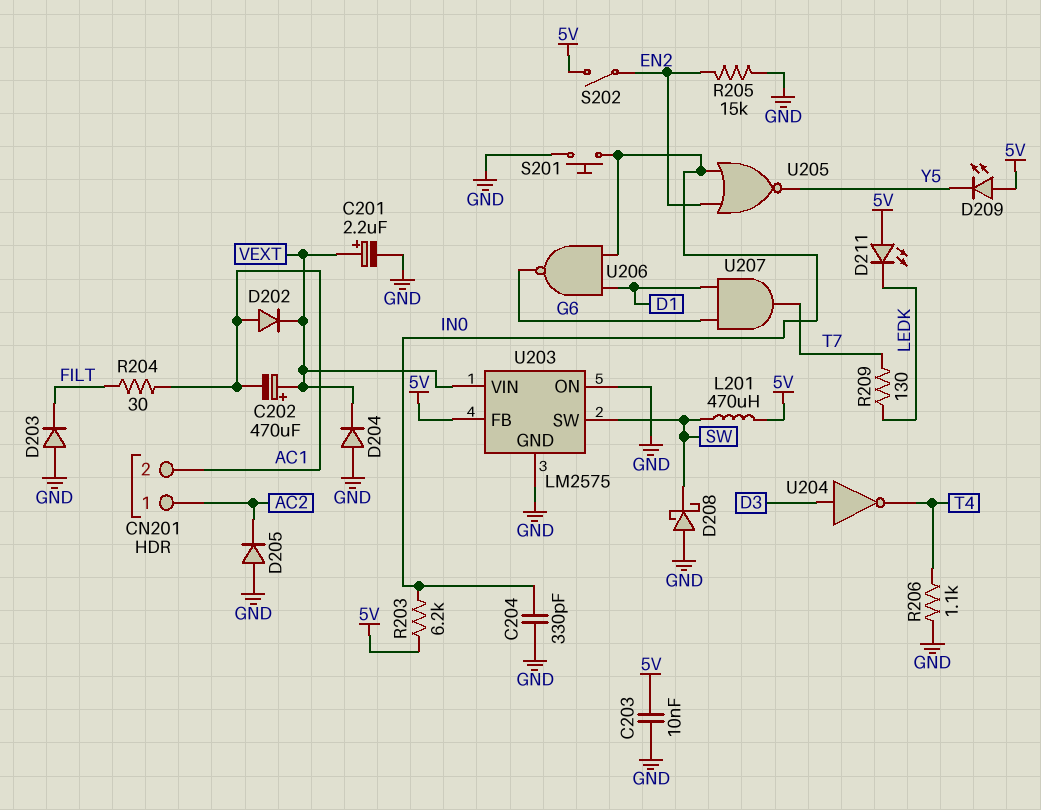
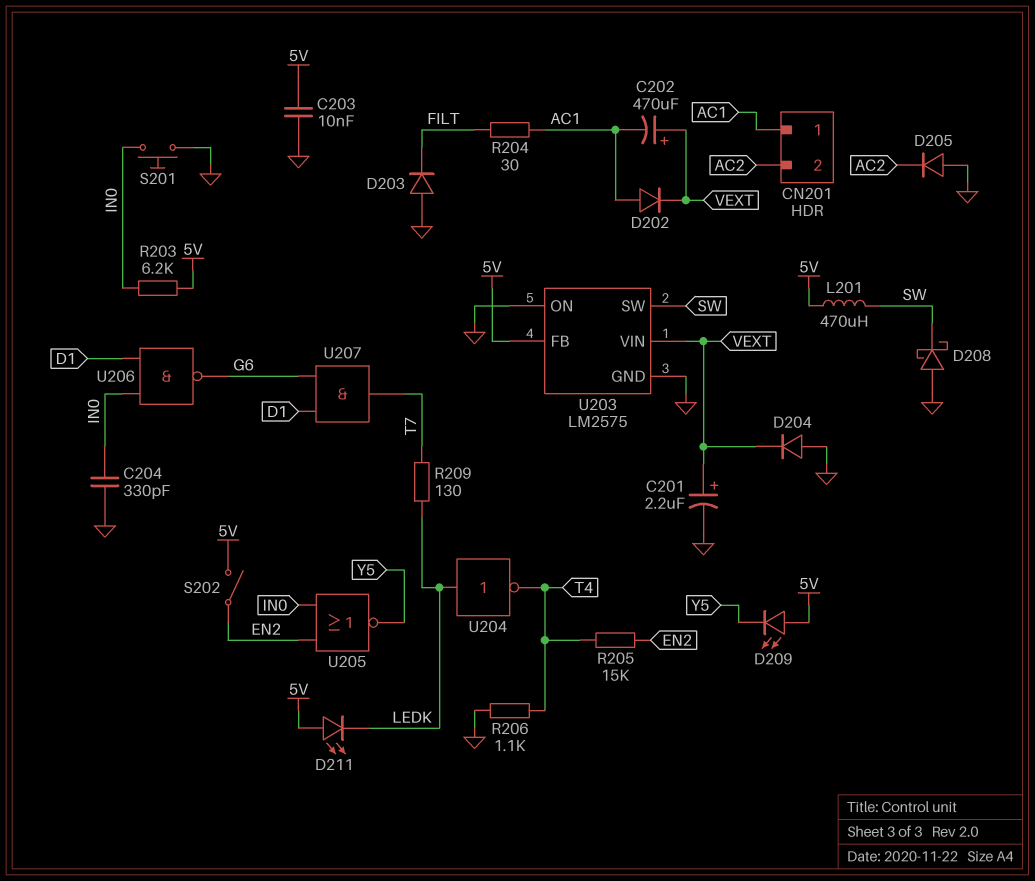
CN201 pin 1: AC2 -> AC1
CN201 pin 2: AC1 -> AC2
R205: 15k (EN2, GND) -> 15k (EN2, T4)
U204: NOT (in D3, out T4) -> NOT (in LEDK, out T4)

